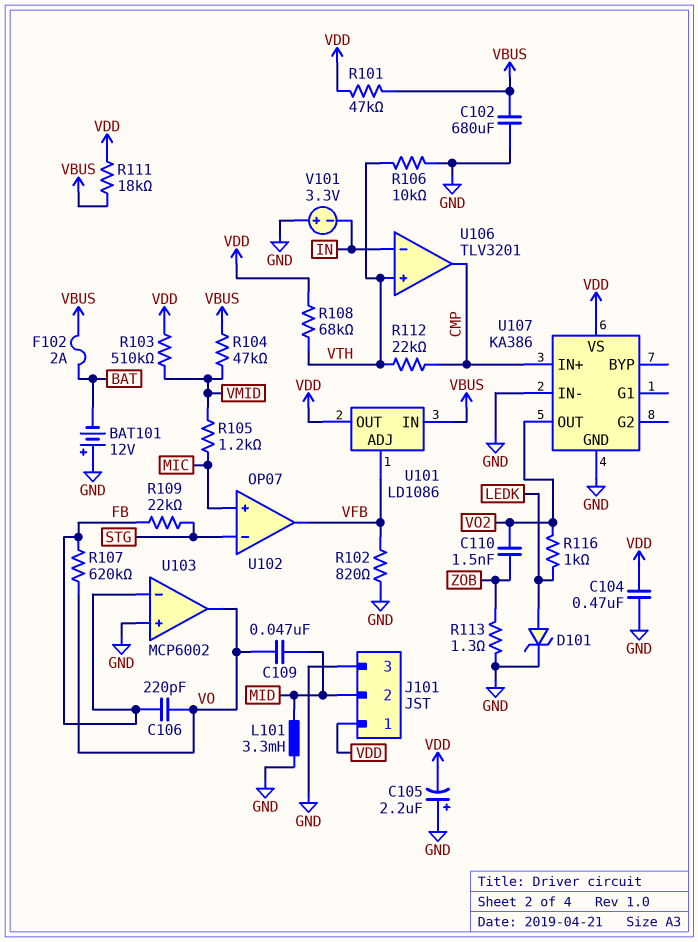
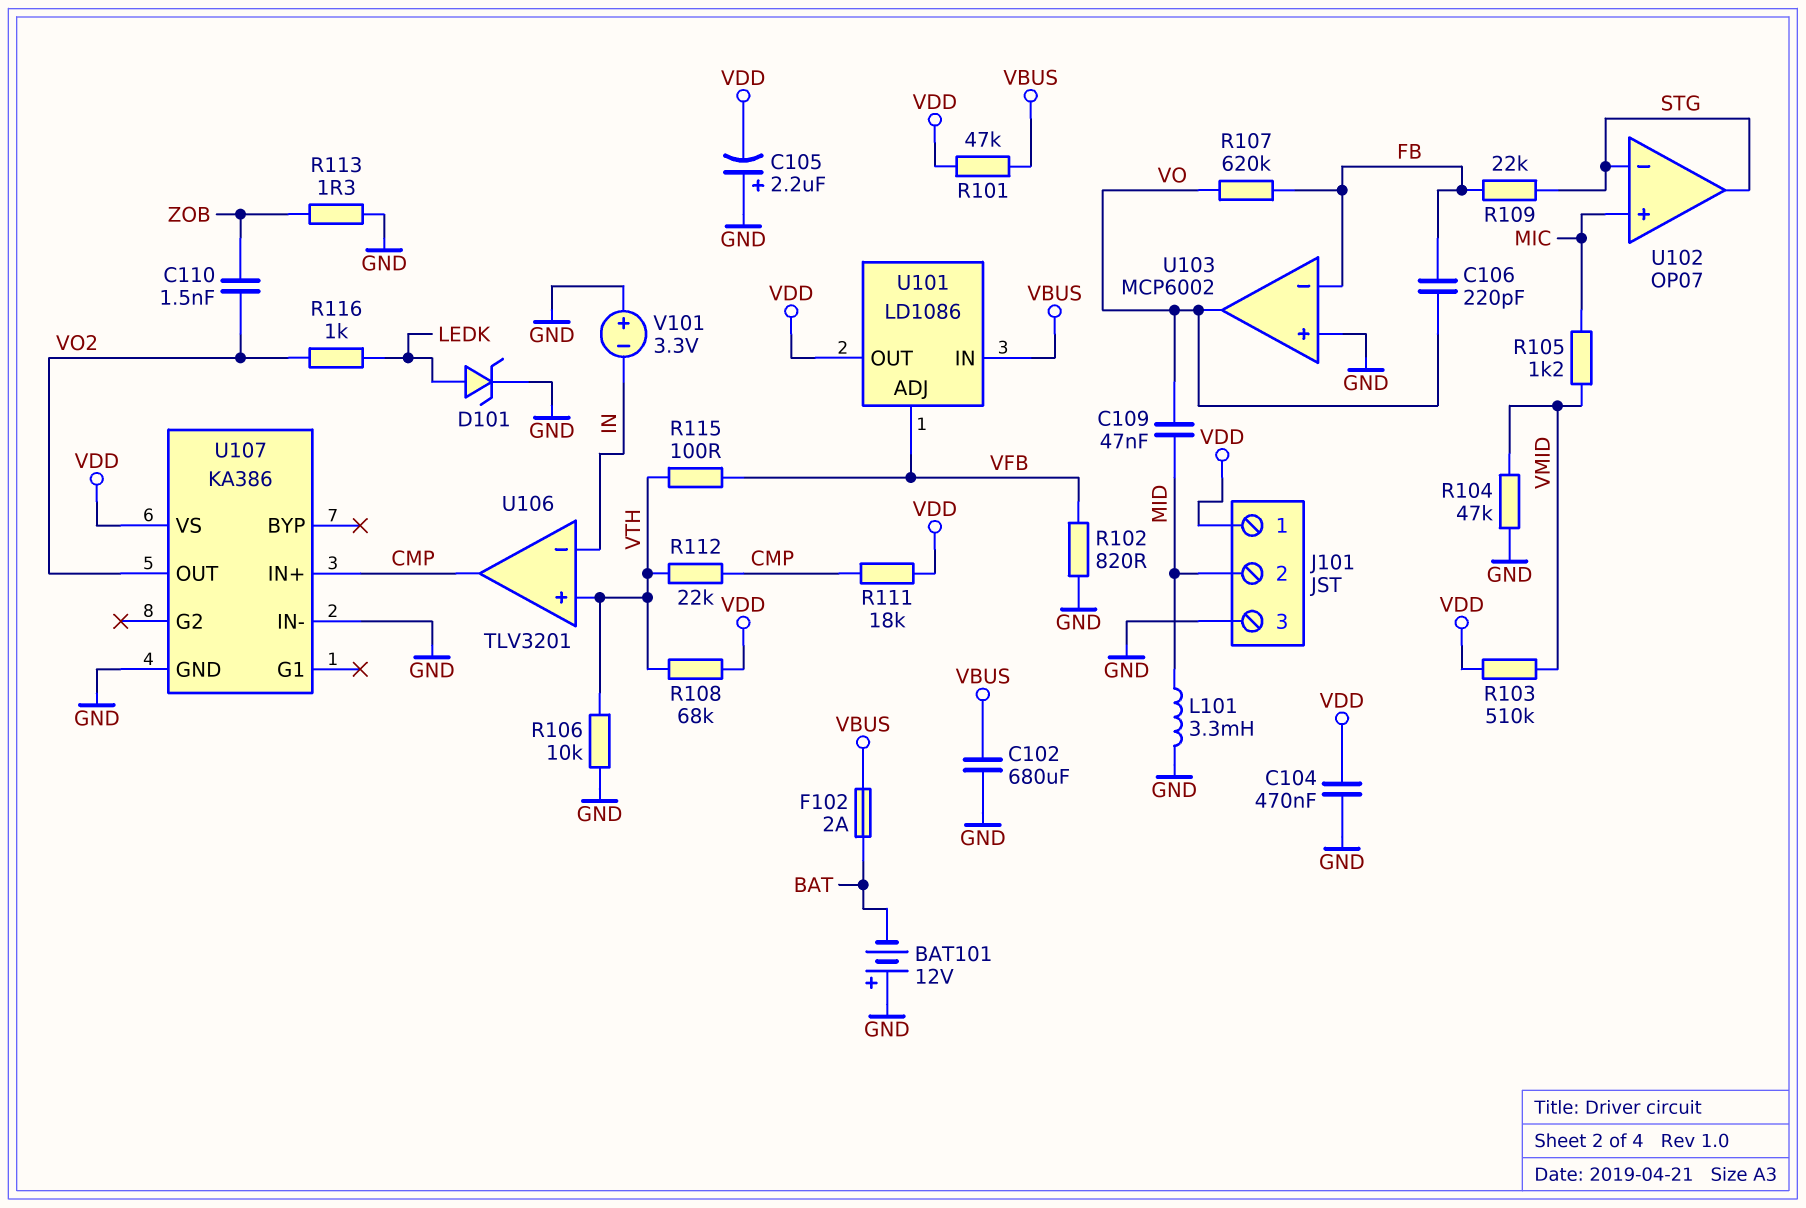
R104: 47k (VBUS, VMID) -> 47k (GND, VMID)
R111: 18k (VBUS, VDD) -> 18k (CMP, VDD)
R115: none -> 100 (VFB, VTH)
U102 pin out: VFB -> STG

